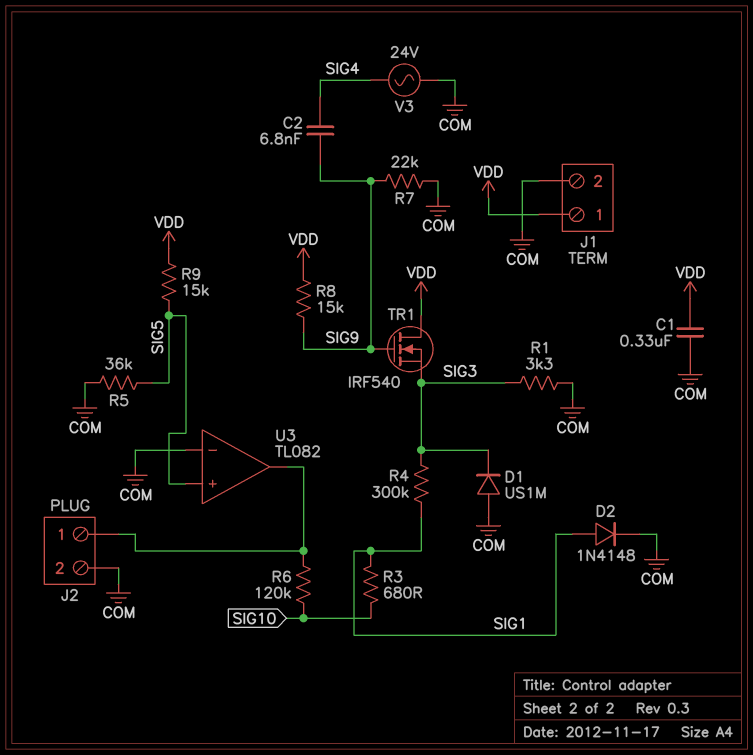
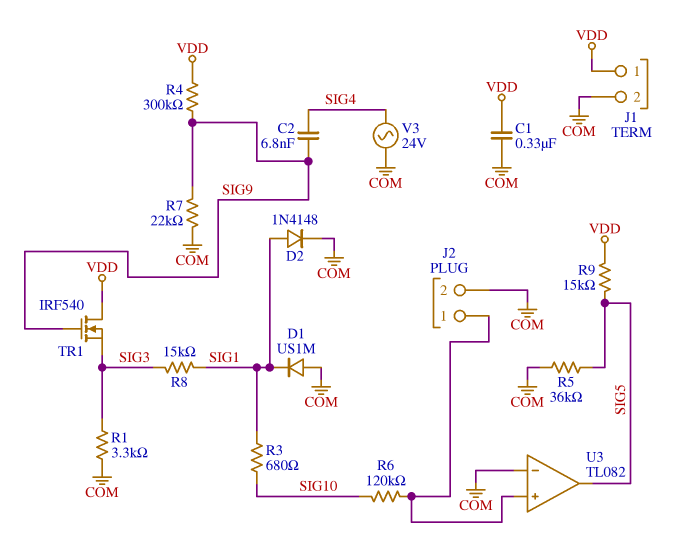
D1: diode US1M (A COM, K SIG3) -> diode US1M (A COM, K SIG1)
R4: 300k (SIG1, SIG3) -> 300k (SIG9, VDD)
R8: 15k (SIG9, VDD) -> 15k (SIG1, SIG3)
U3 pin in+: SIG5 -> J2/1
U3 pin out: J2/1 -> SIG5

